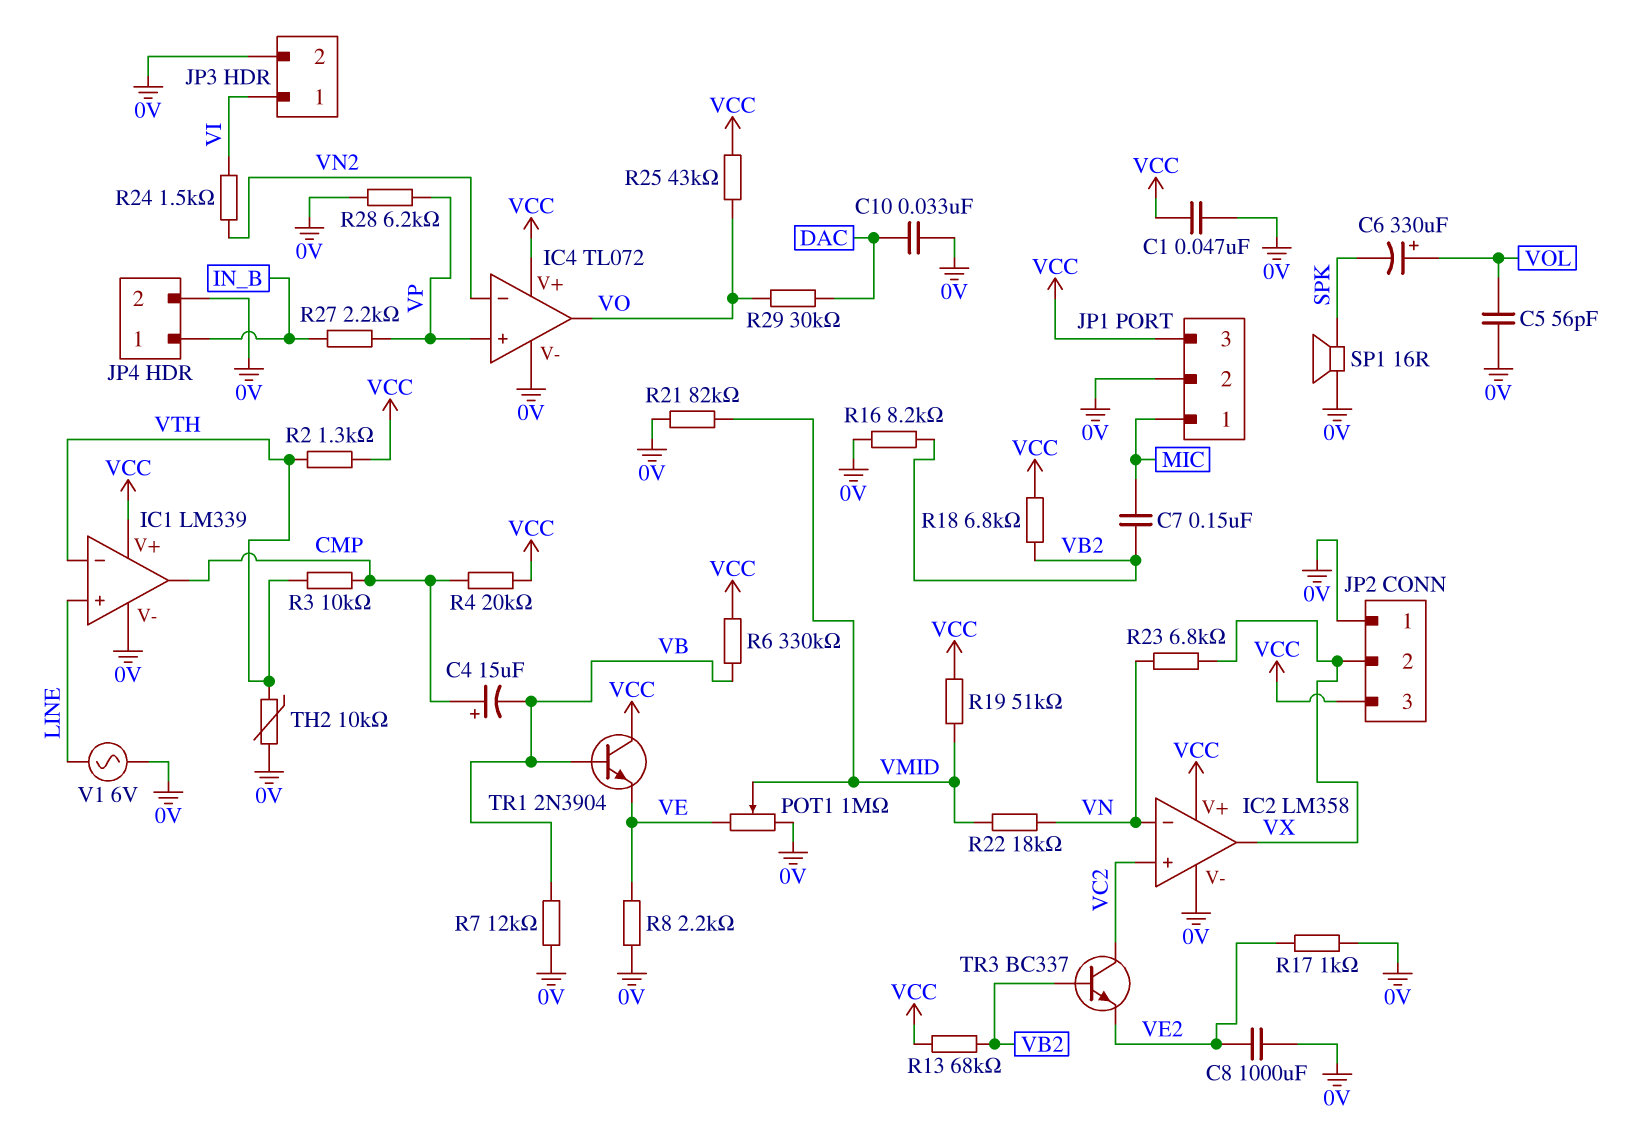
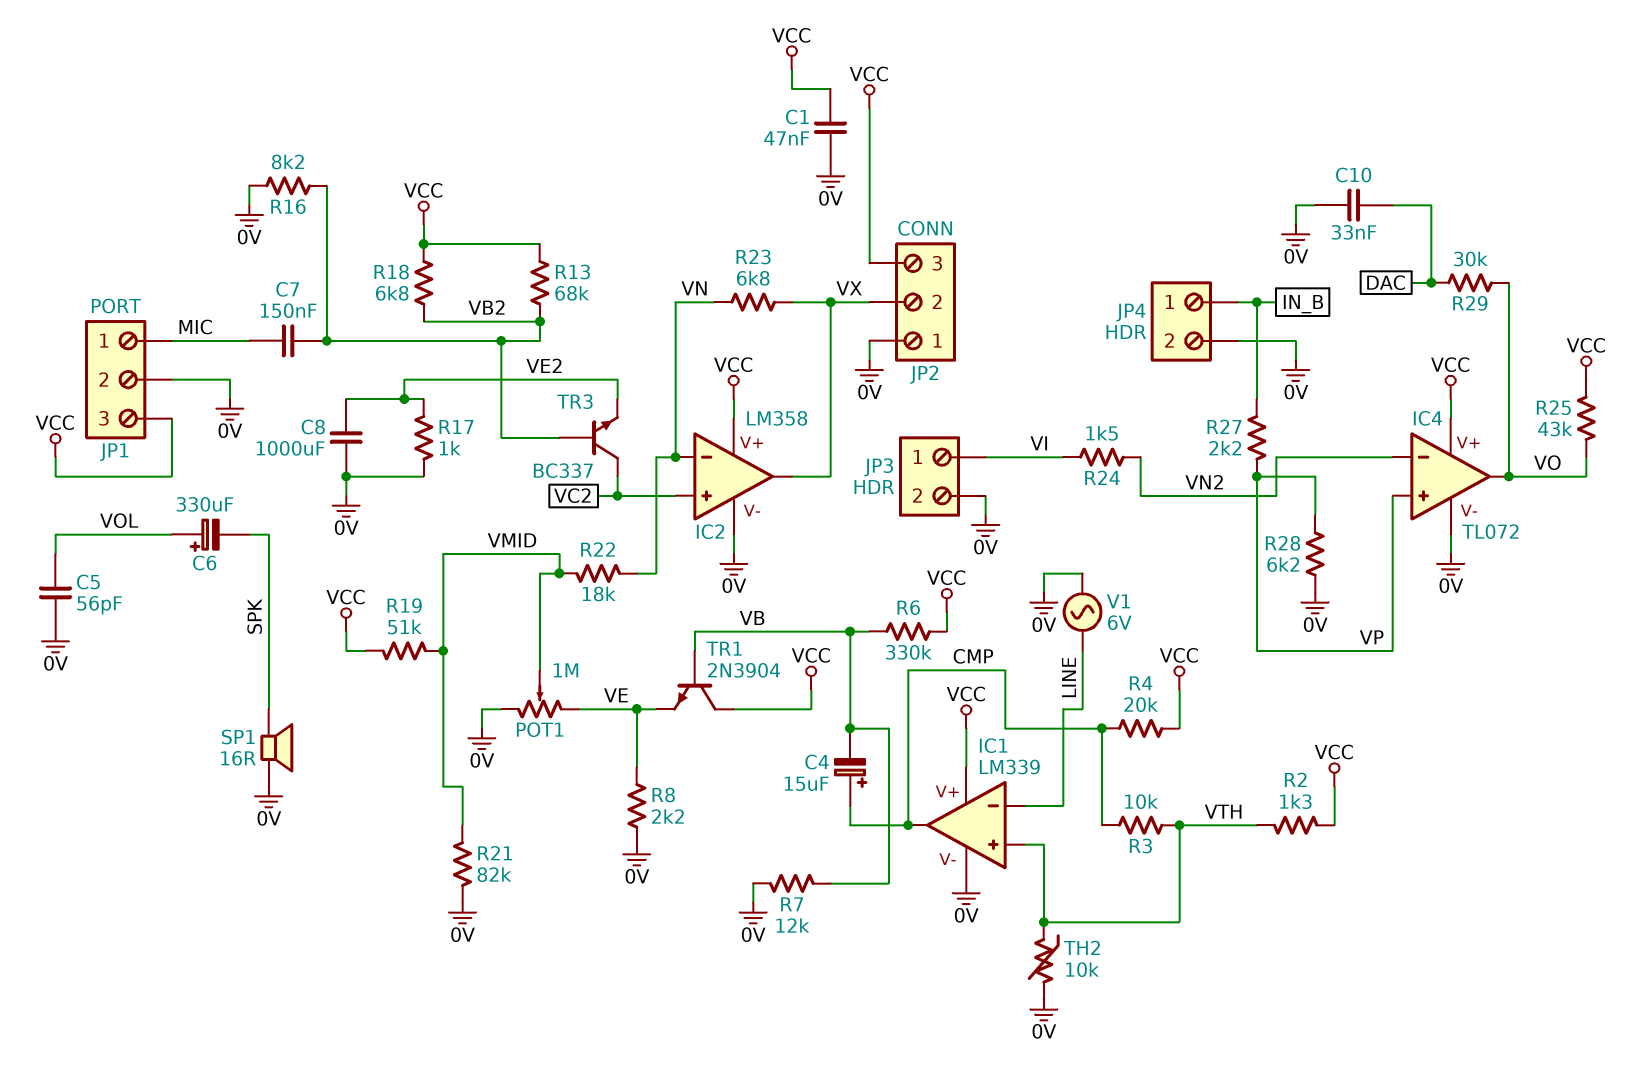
IC1 pin in+: LINE -> VTH
IC1 pin in-: VTH -> LINE

